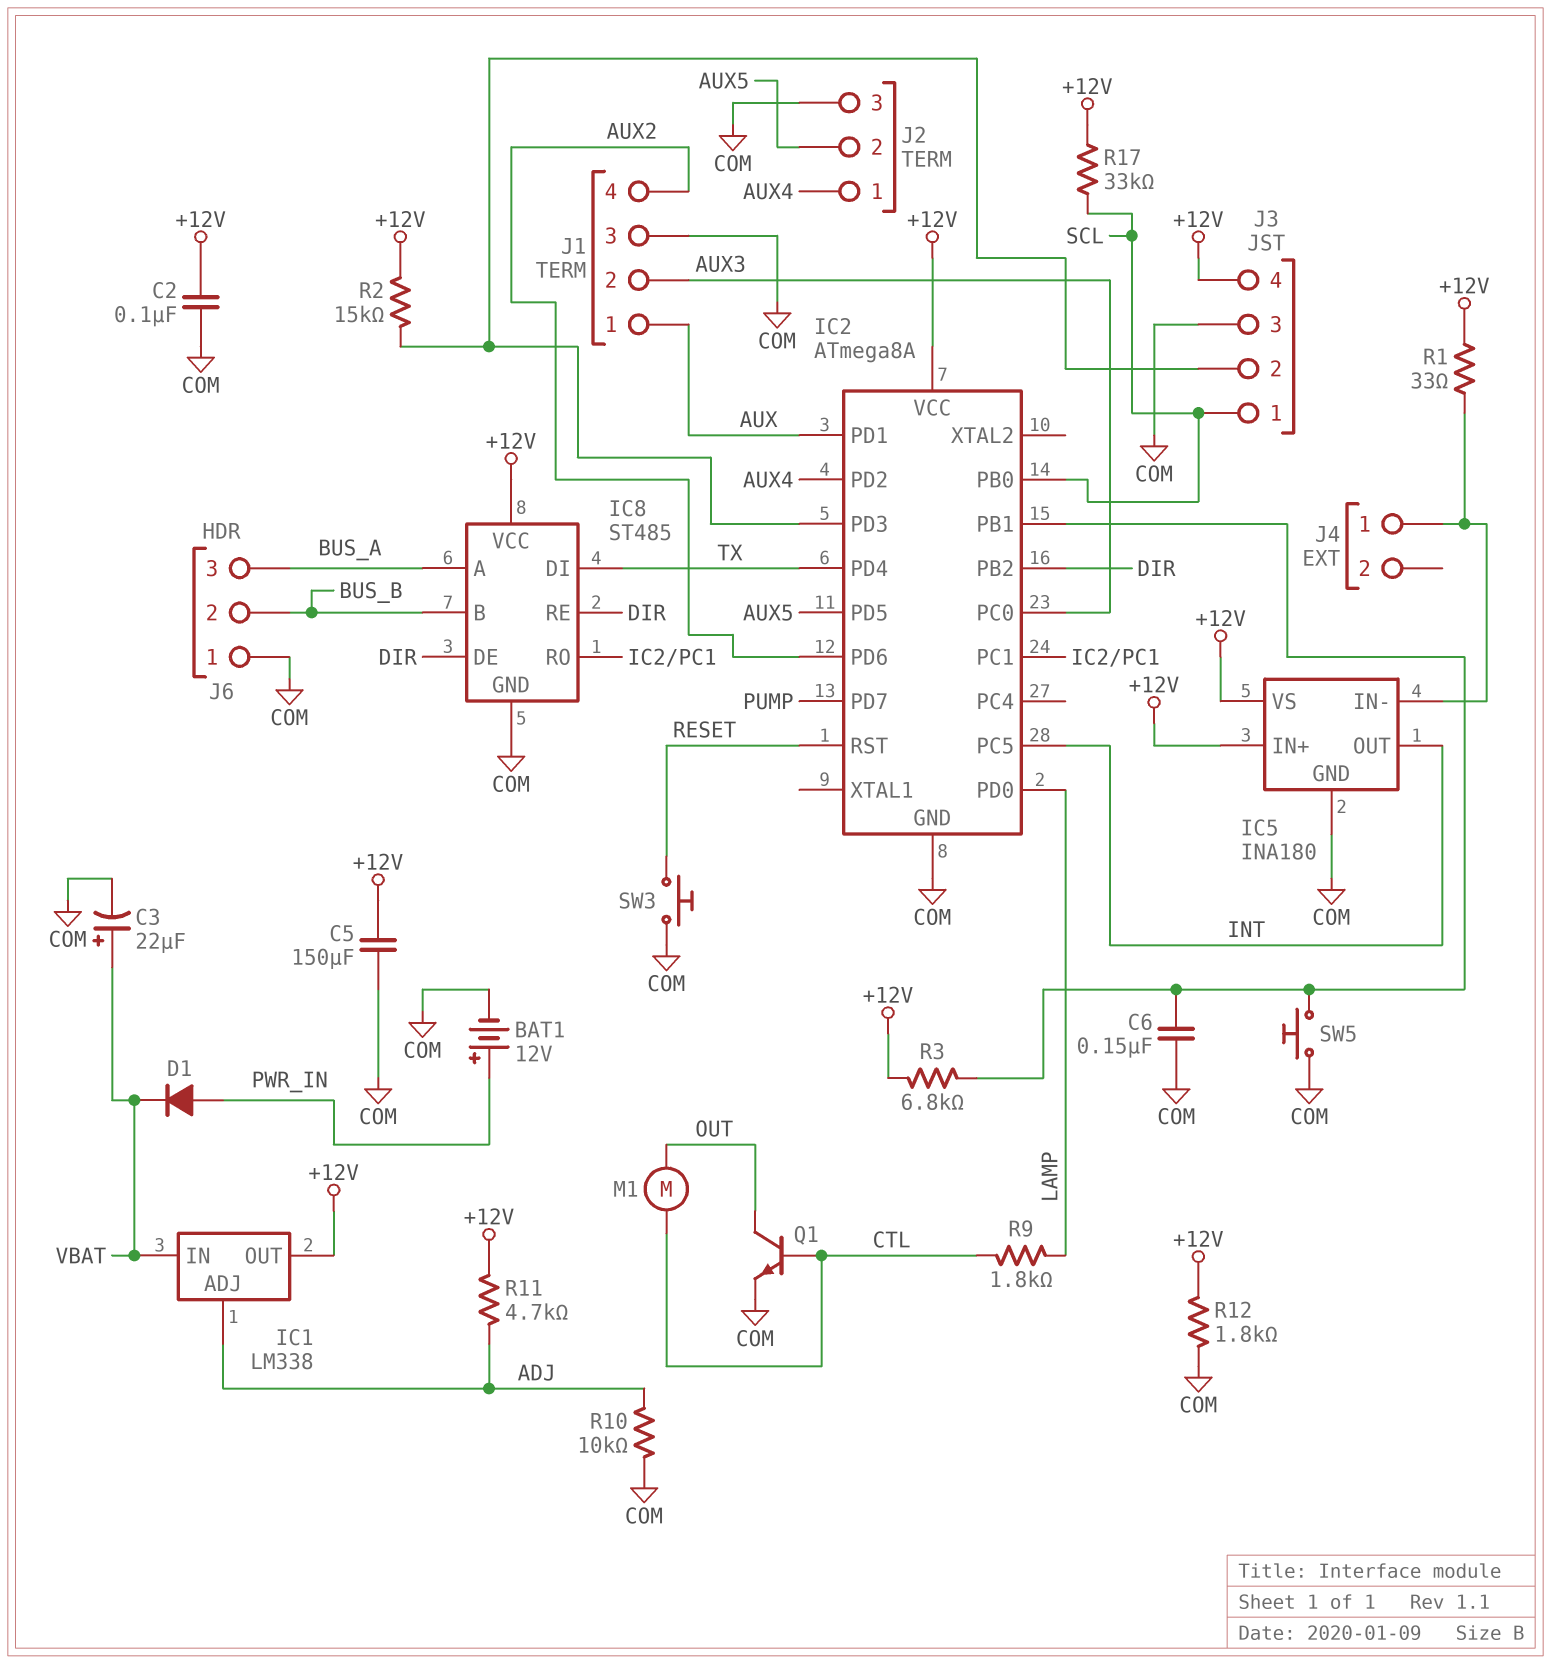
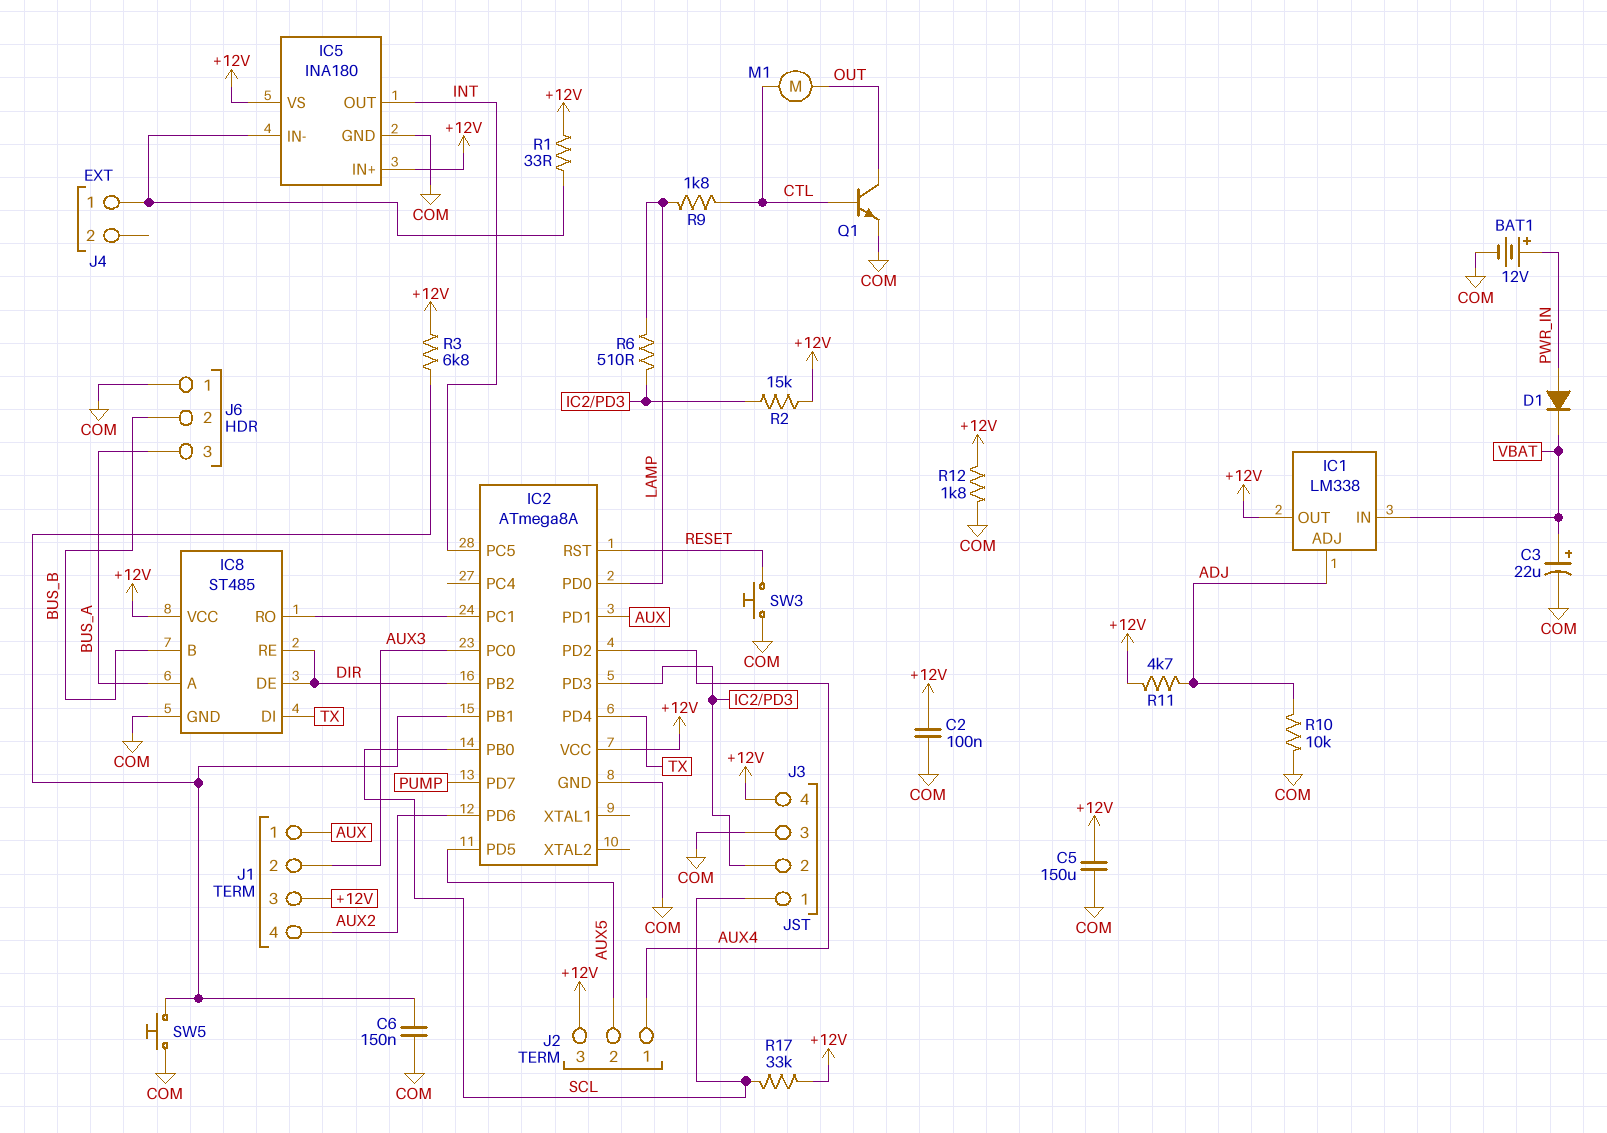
J1 pin 3: COM -> +12V
J2 pin 3: COM -> +12V
R6: none -> 510 (IC2/PD3, LAMP)

